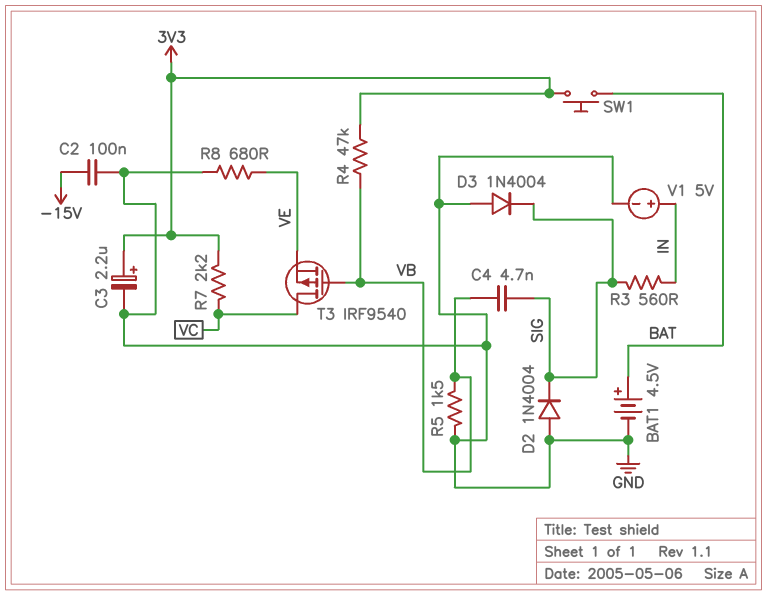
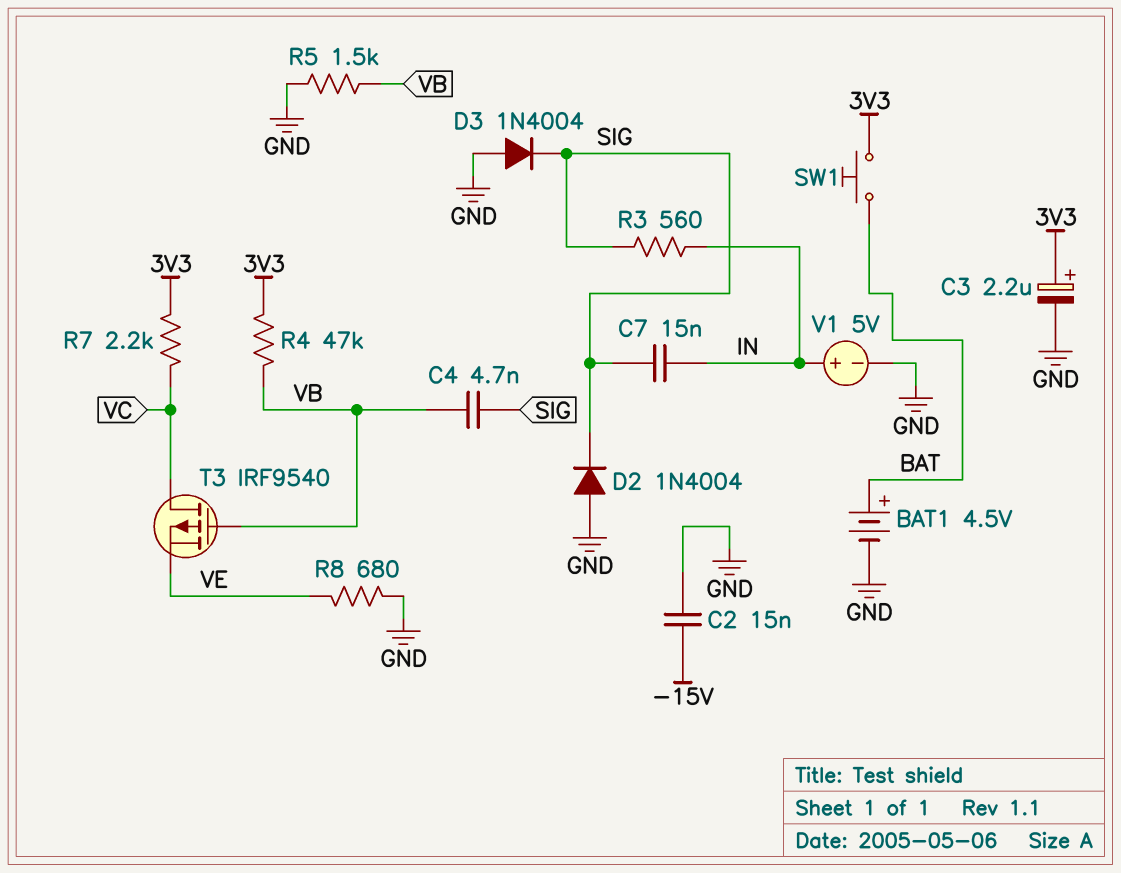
C2: 100nF (-15V, GND) -> 15nF (-15V, GND)
C7: none -> 15nF (IN, SIG)

